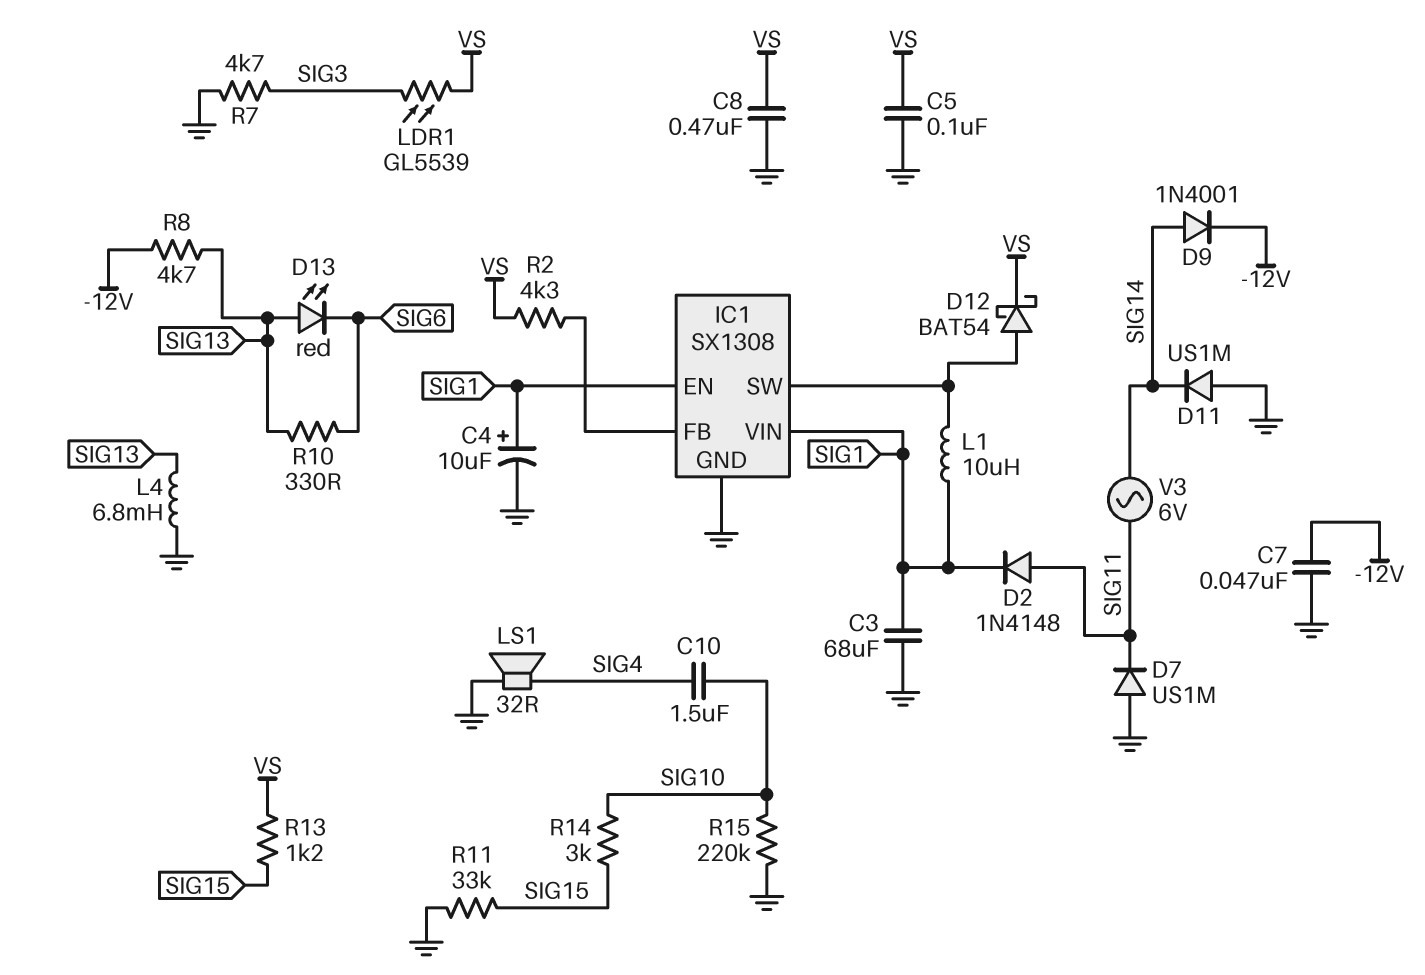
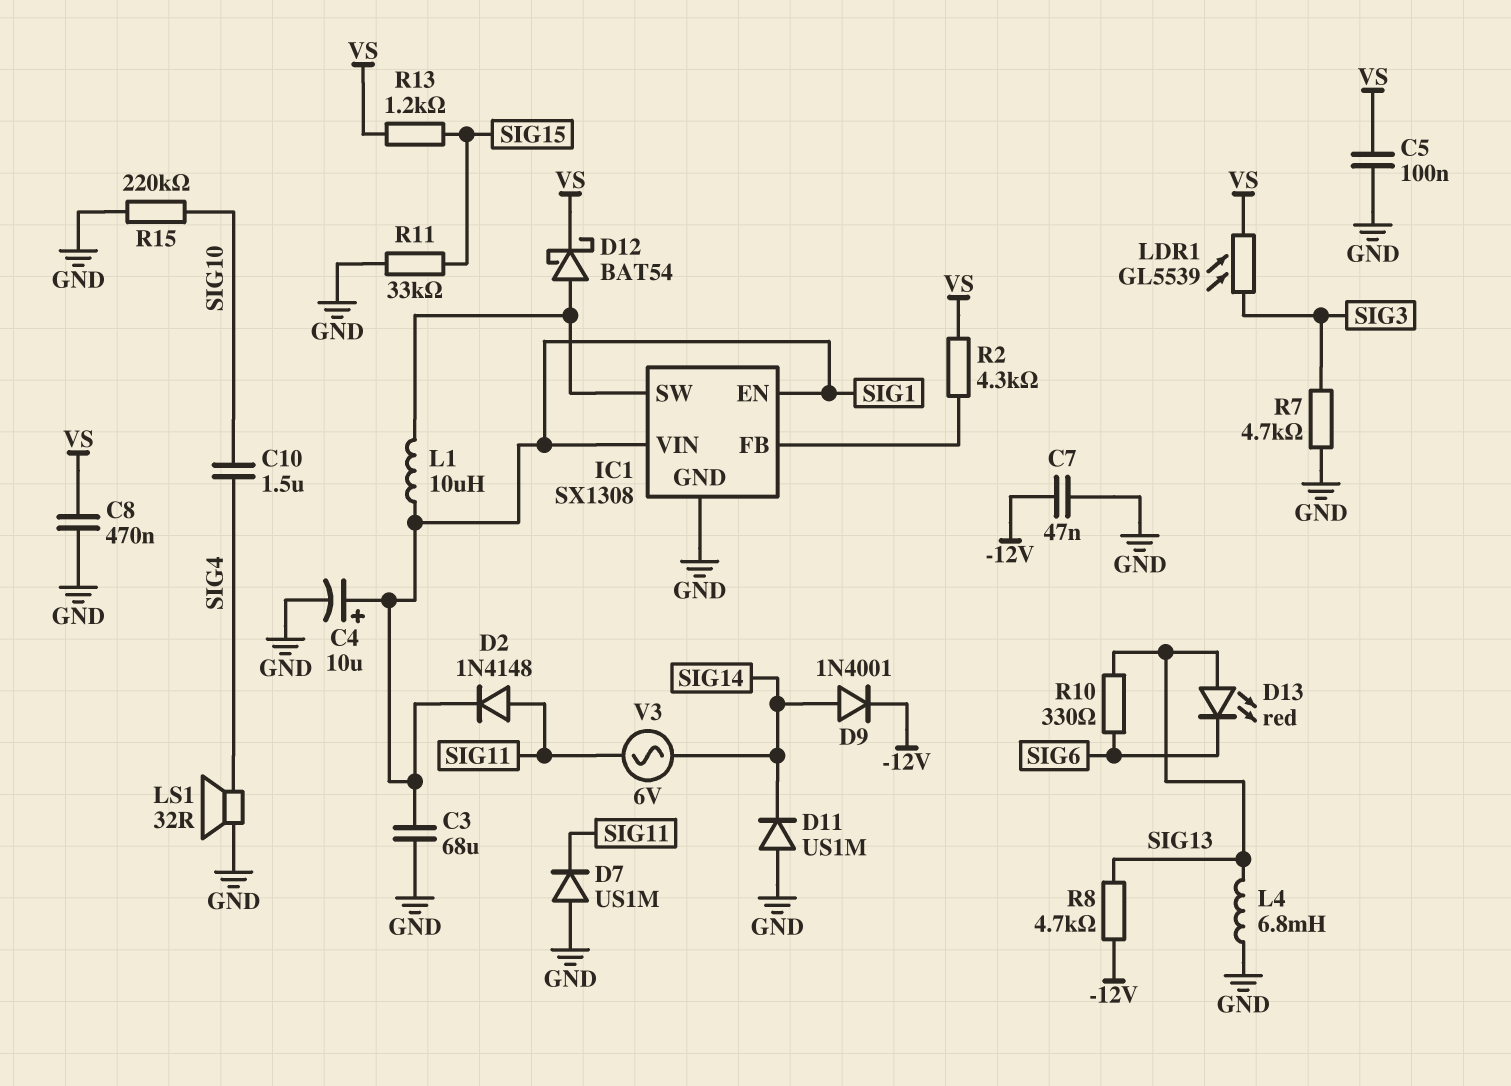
R14: 3k (SIG10, SIG15) -> none

